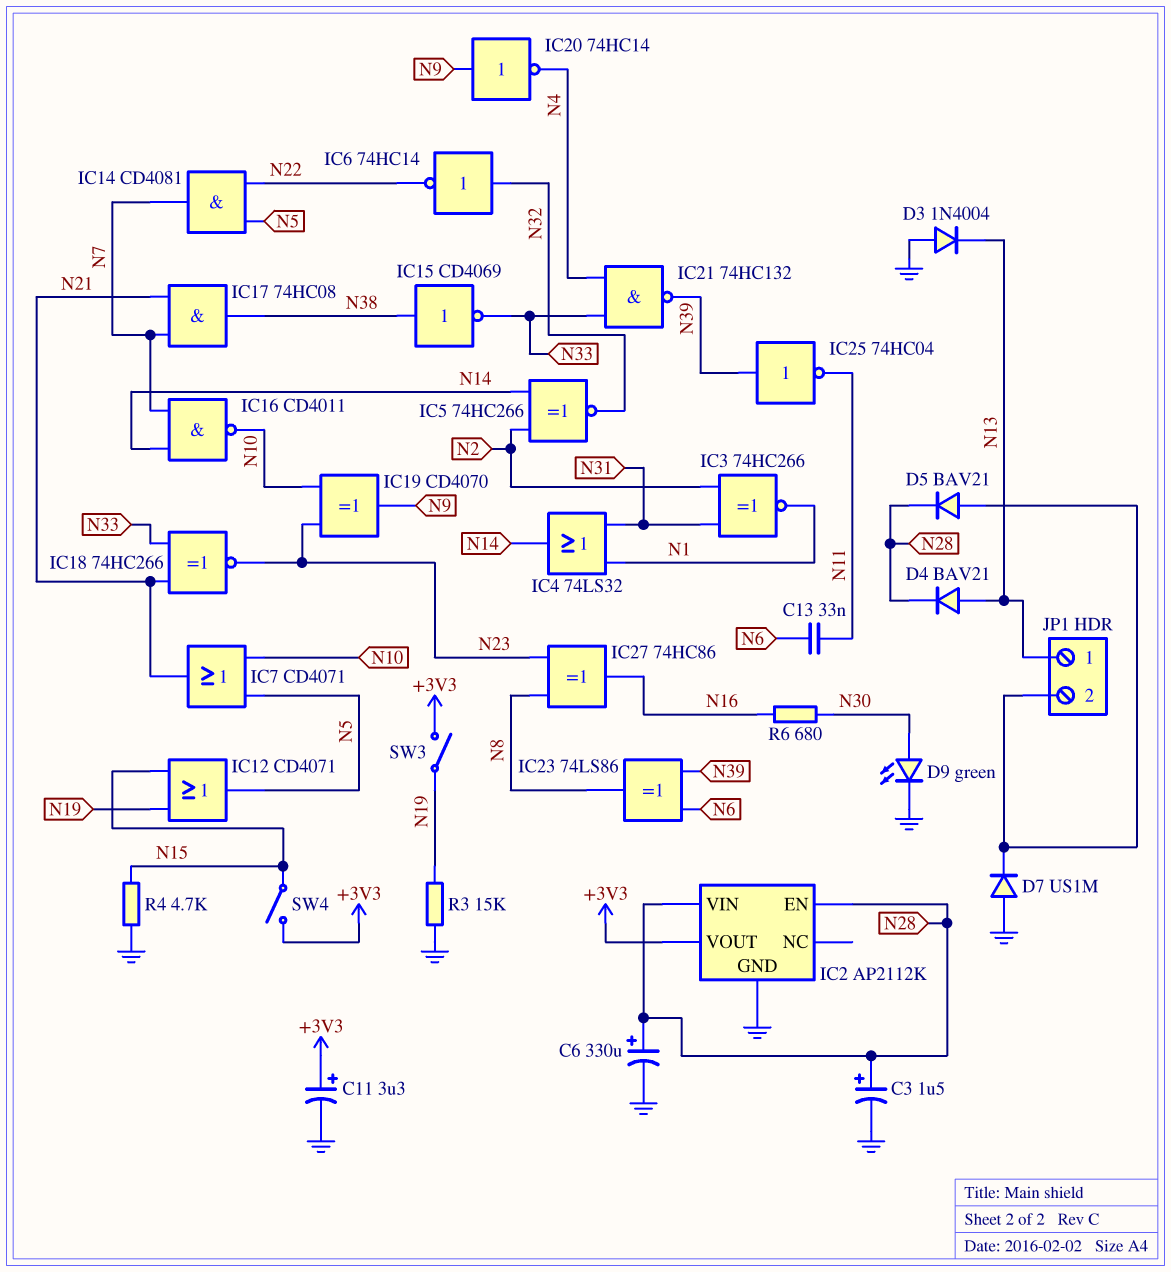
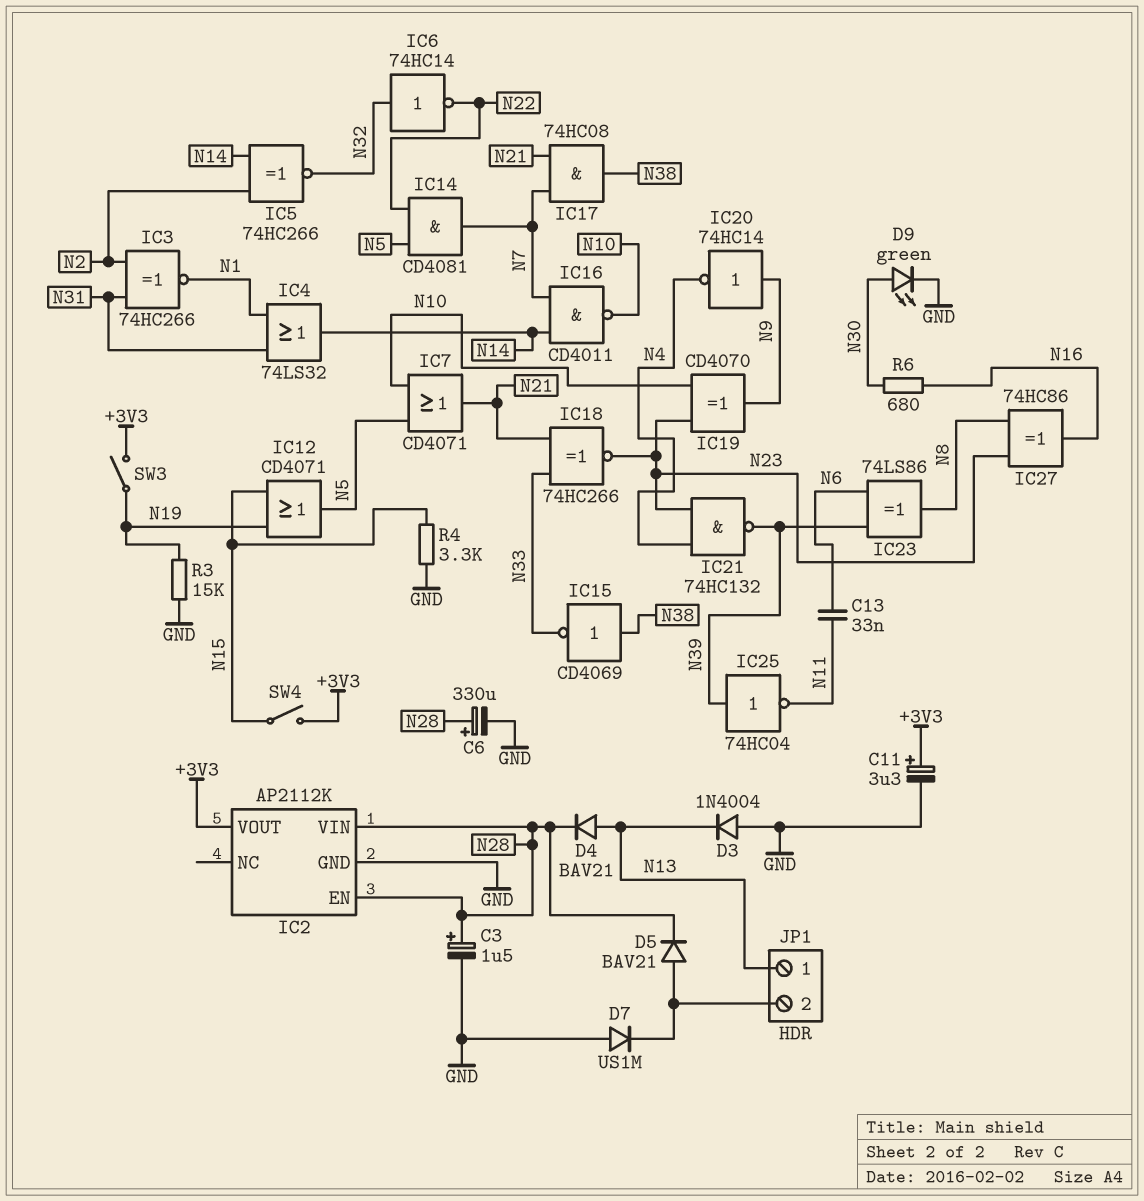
IC21: NAND 74HC132 (in N4, in N33, out N39) -> NAND 74HC132 (in N4, in N23, out N39)
R4: 4.7k (GND, N15) -> 3.3k (GND, N15)

